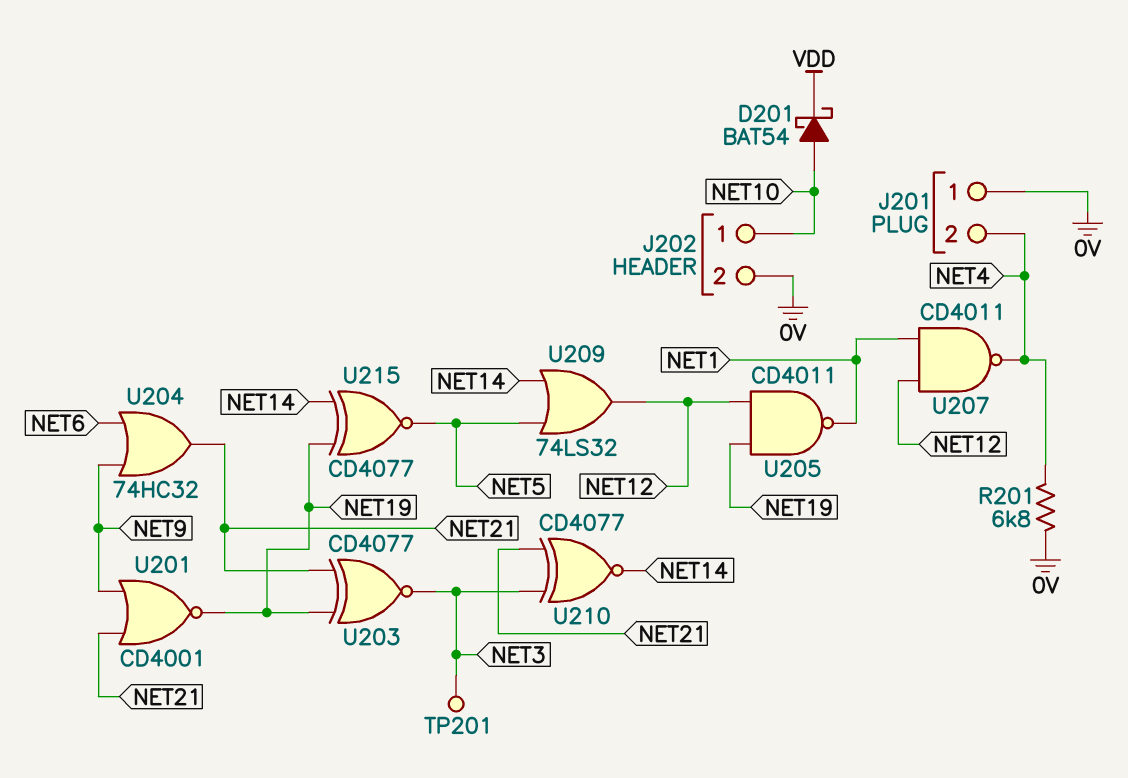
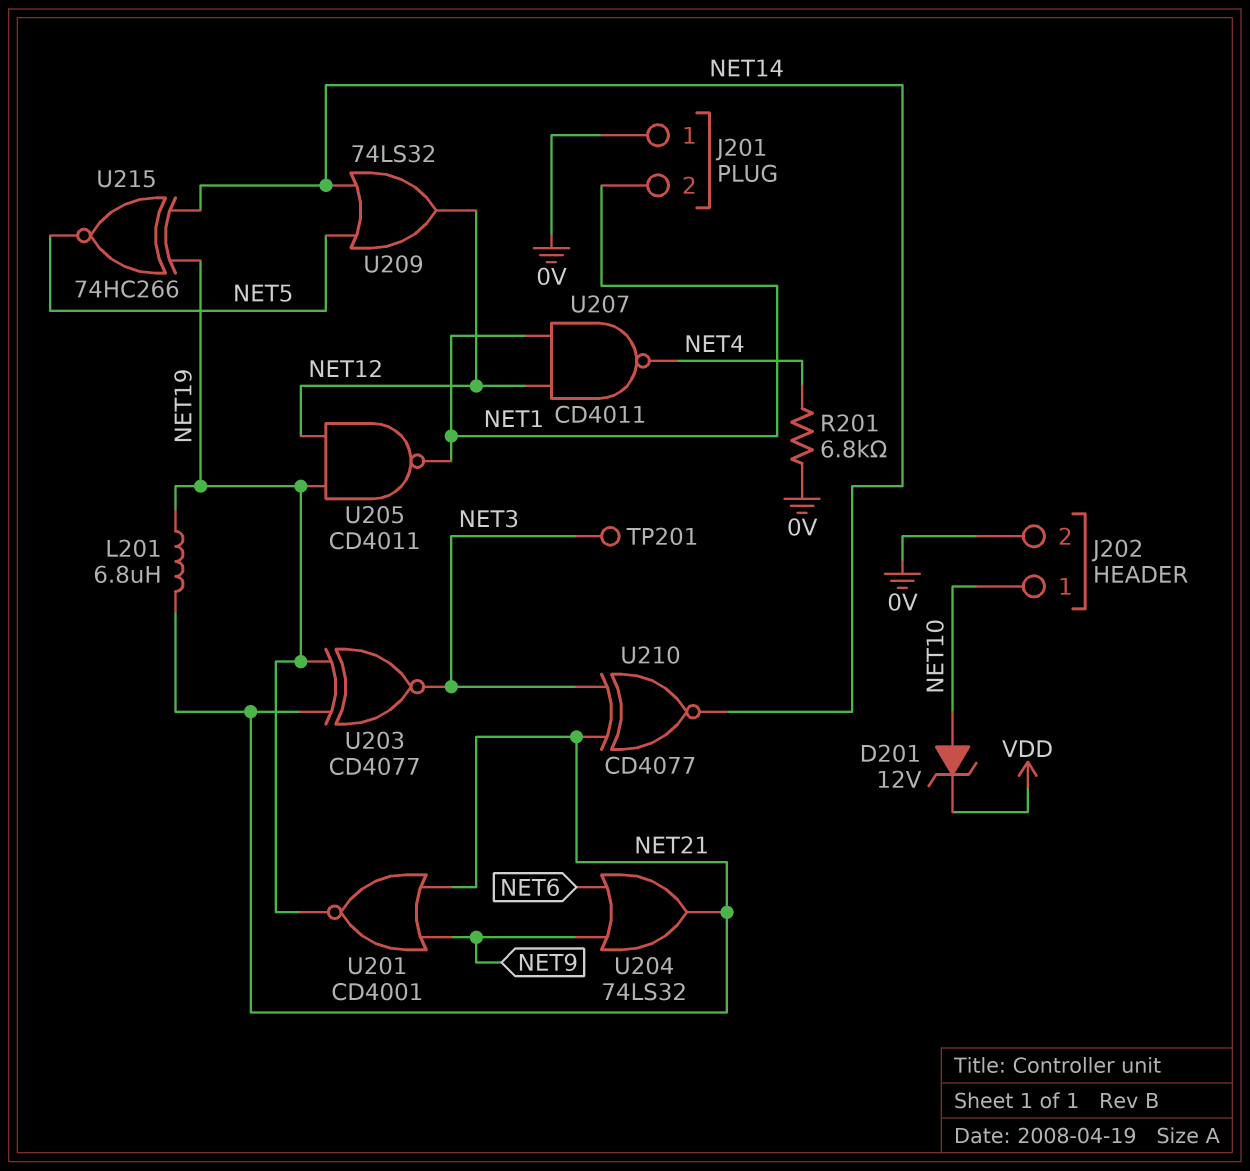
D201: schottky BAT54 (A NET10, K VDD) -> zener 12V (A NET10, K VDD)
J201 pin 2: NET4 -> NET1
L201: none -> 6.8uH (NET19, NET21)
U204: OR 74HC32 (in NET6, in NET9, out NET21) -> OR 74LS32 (in NET6, in NET9, out NET21)
U215: XNOR CD4077 (in NET14, in NET19, out NET5) -> XNOR 74HC266 (in NET14, in NET19, out NET5)

